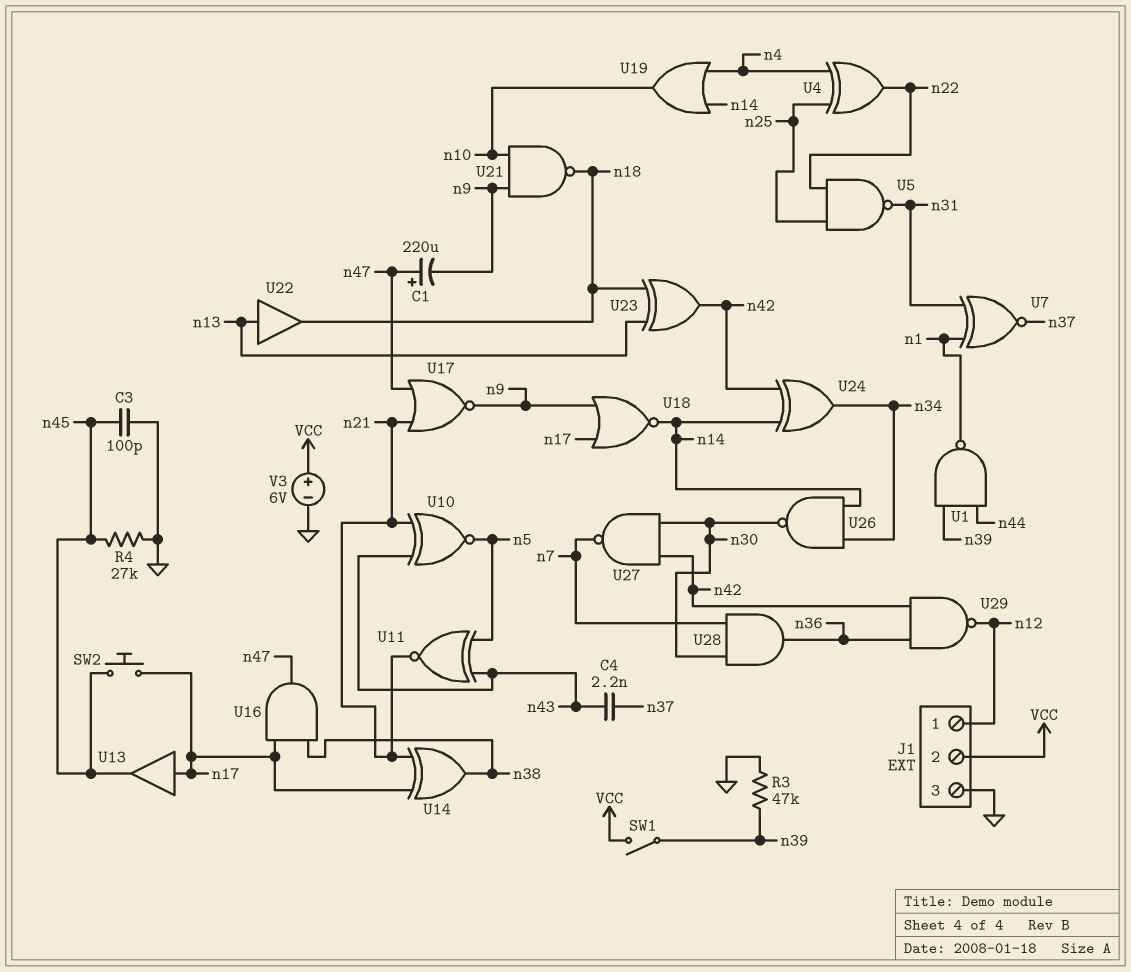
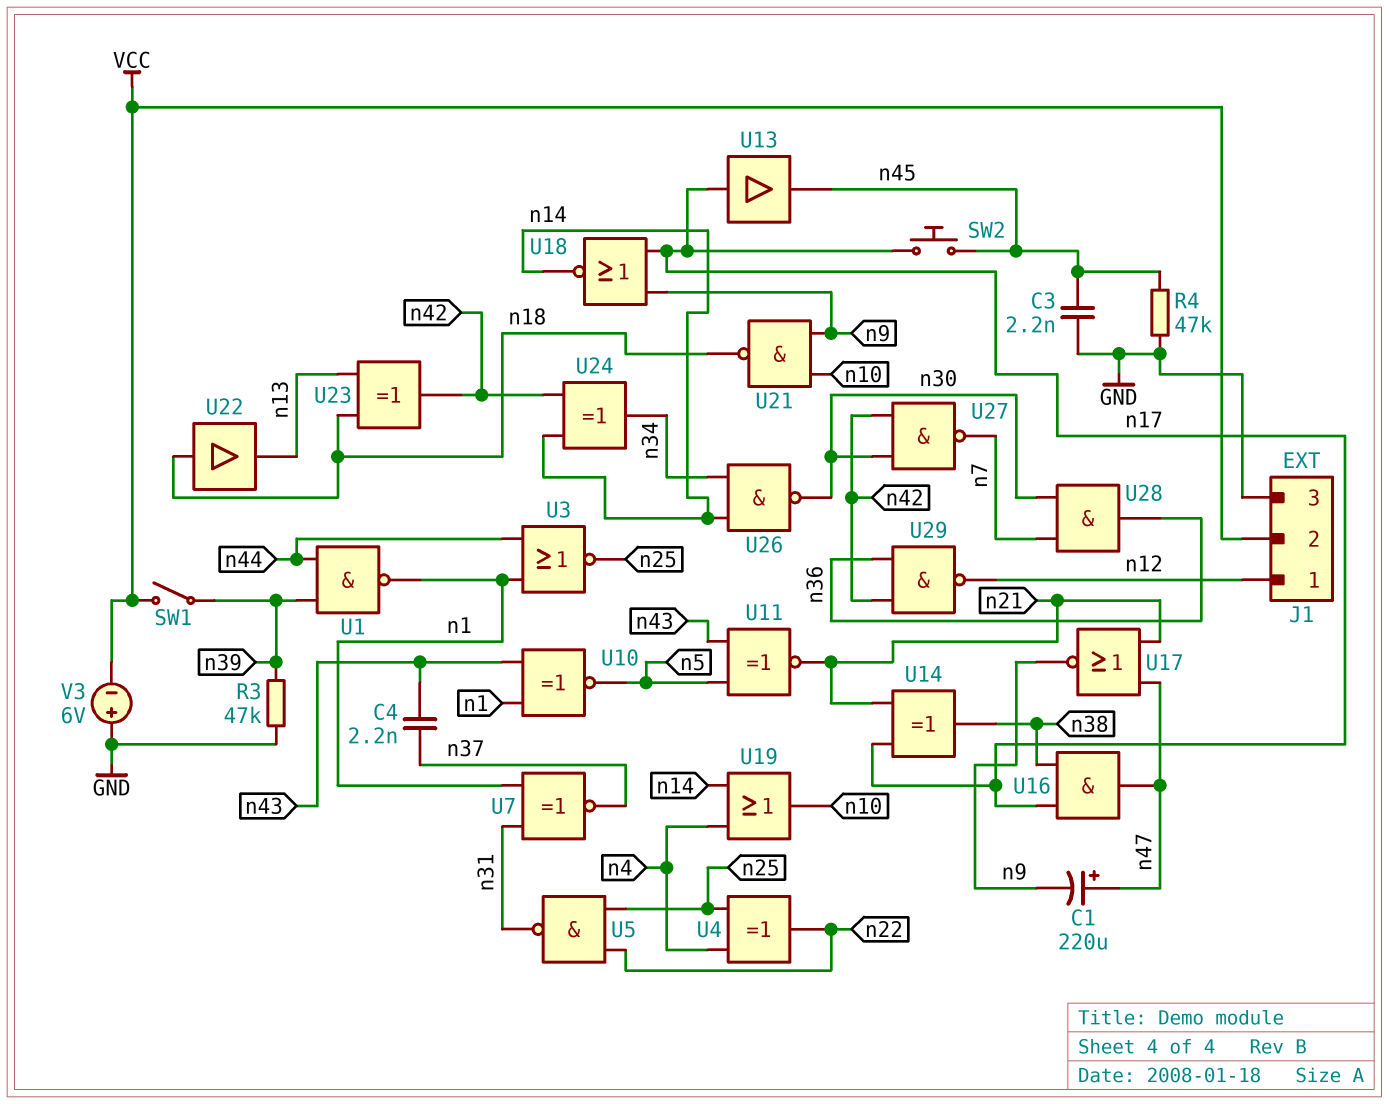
C3: 100pF (GND, n45) -> 2.2nF (GND, n45)
R4: 27k (GND, n45) -> 47k (GND, n45)
U3: none -> NOR (in n1, in n44, out n25)
U10: XNOR (in n21, in n43, out n5) -> XNOR (in n1, in n43, out n5)
U22: buffer (in n13, out n18) -> buffer (in n18, out n13)
V3: 6V (plus VCC, minus GND) -> 6V (plus GND, minus VCC)

